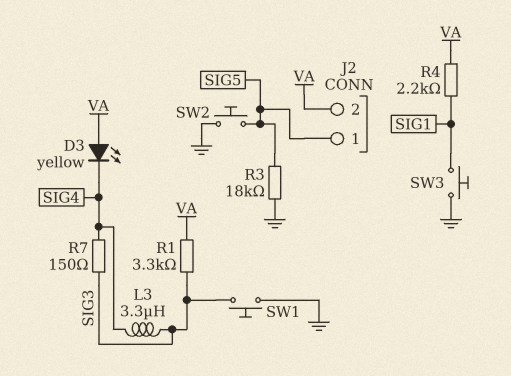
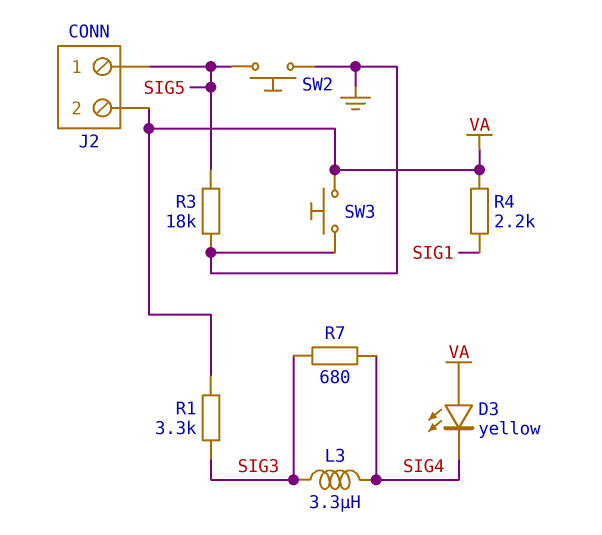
R7: 150 (SIG3, SIG4) -> 680 (SIG3, SIG4)
SW1: button (GND, SIG3) -> none
SW3: button (GND, SIG1) -> button (GND, VA)

